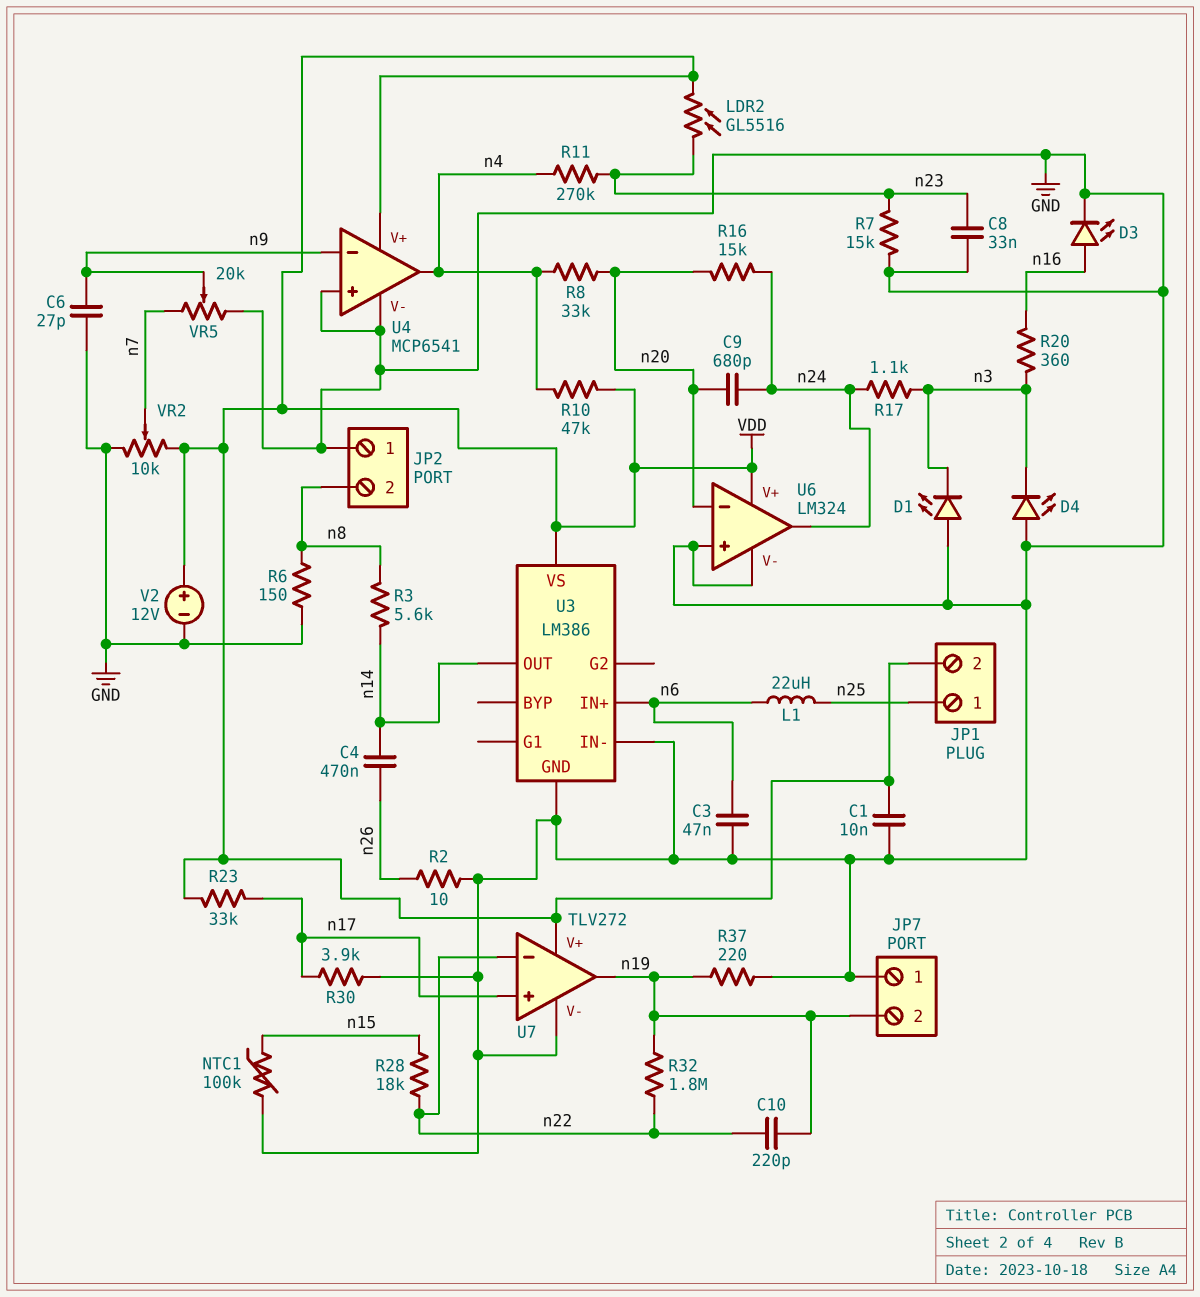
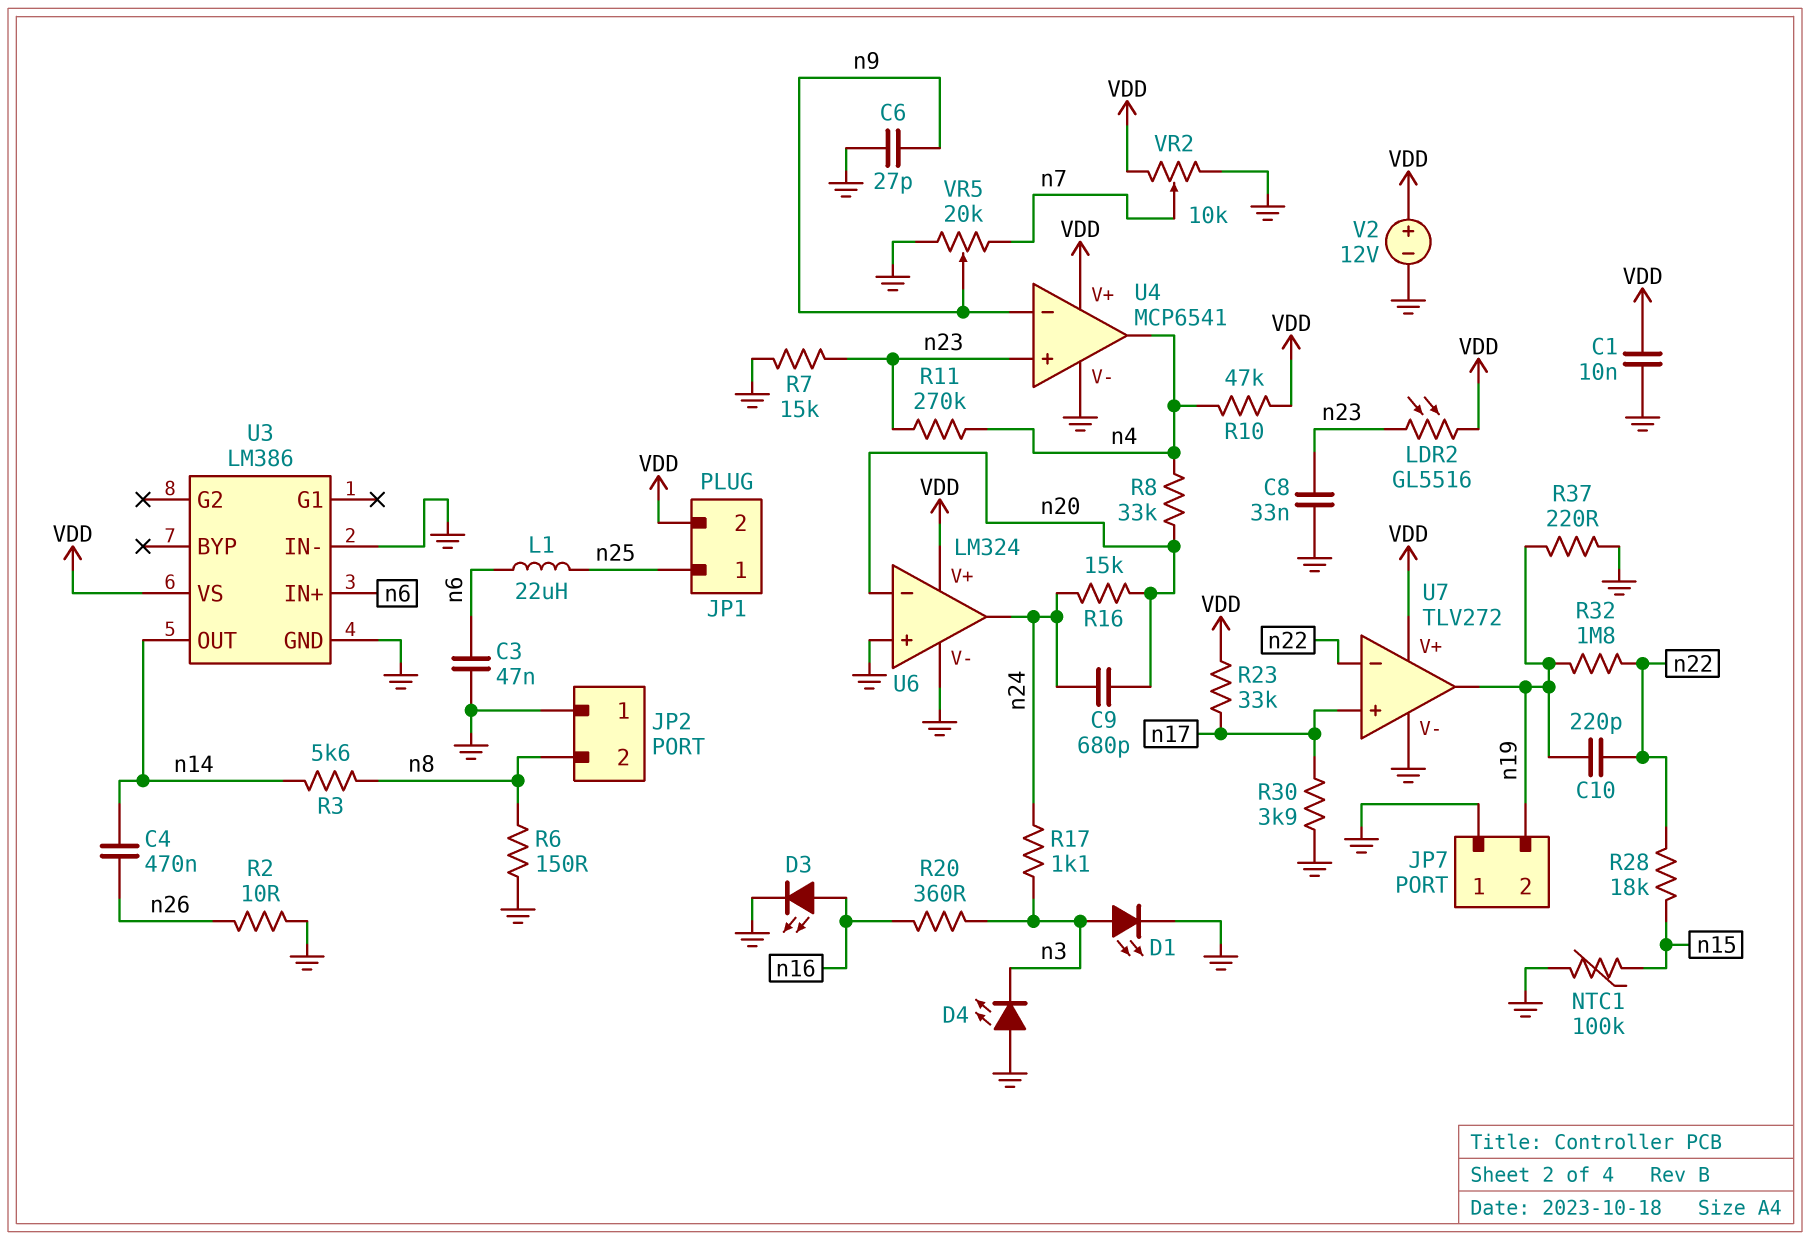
D1: LED (A GND, K n3) -> LED (A n3, K GND)
U4 pin in+: GND -> n23

